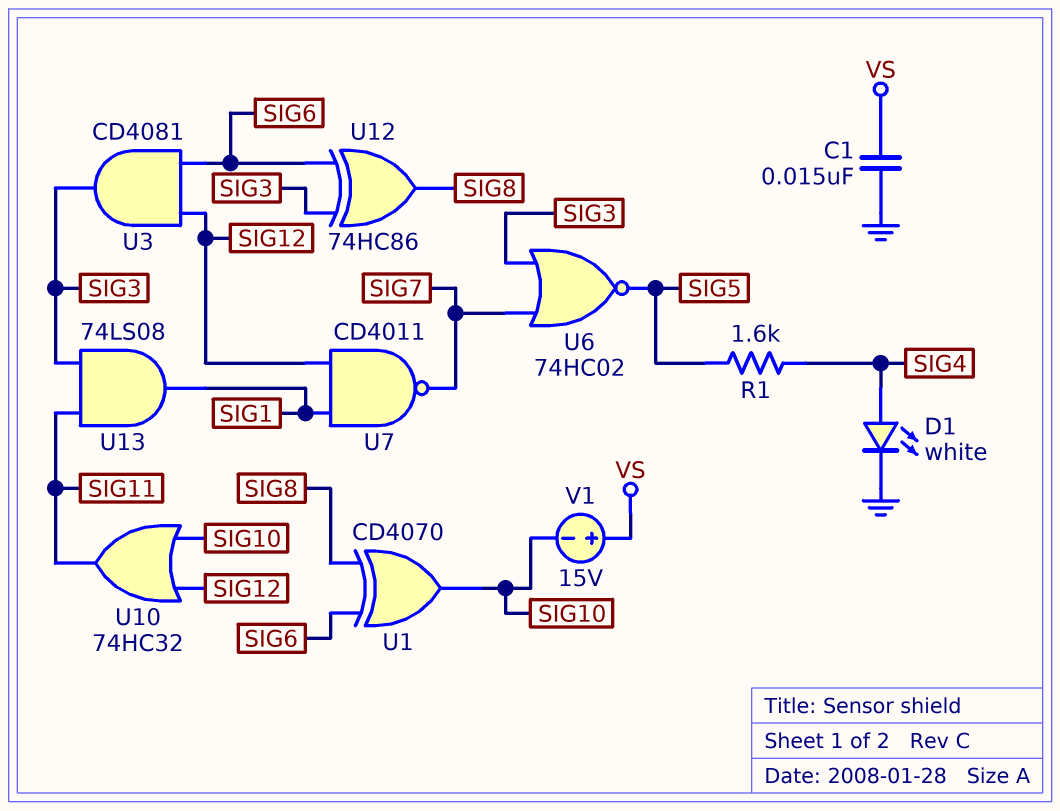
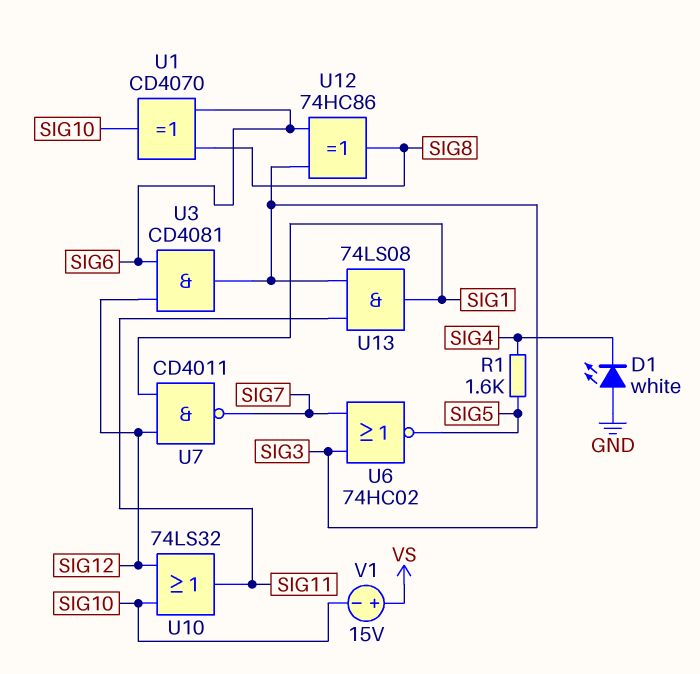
C1: 15nF (GND, VS) -> none
D1: LED white (A SIG4, K GND) -> LED white (A GND, K SIG4)
U10: OR 74HC32 (in SIG10, in SIG12, out SIG11) -> OR 74LS32 (in SIG10, in SIG12, out SIG11)

